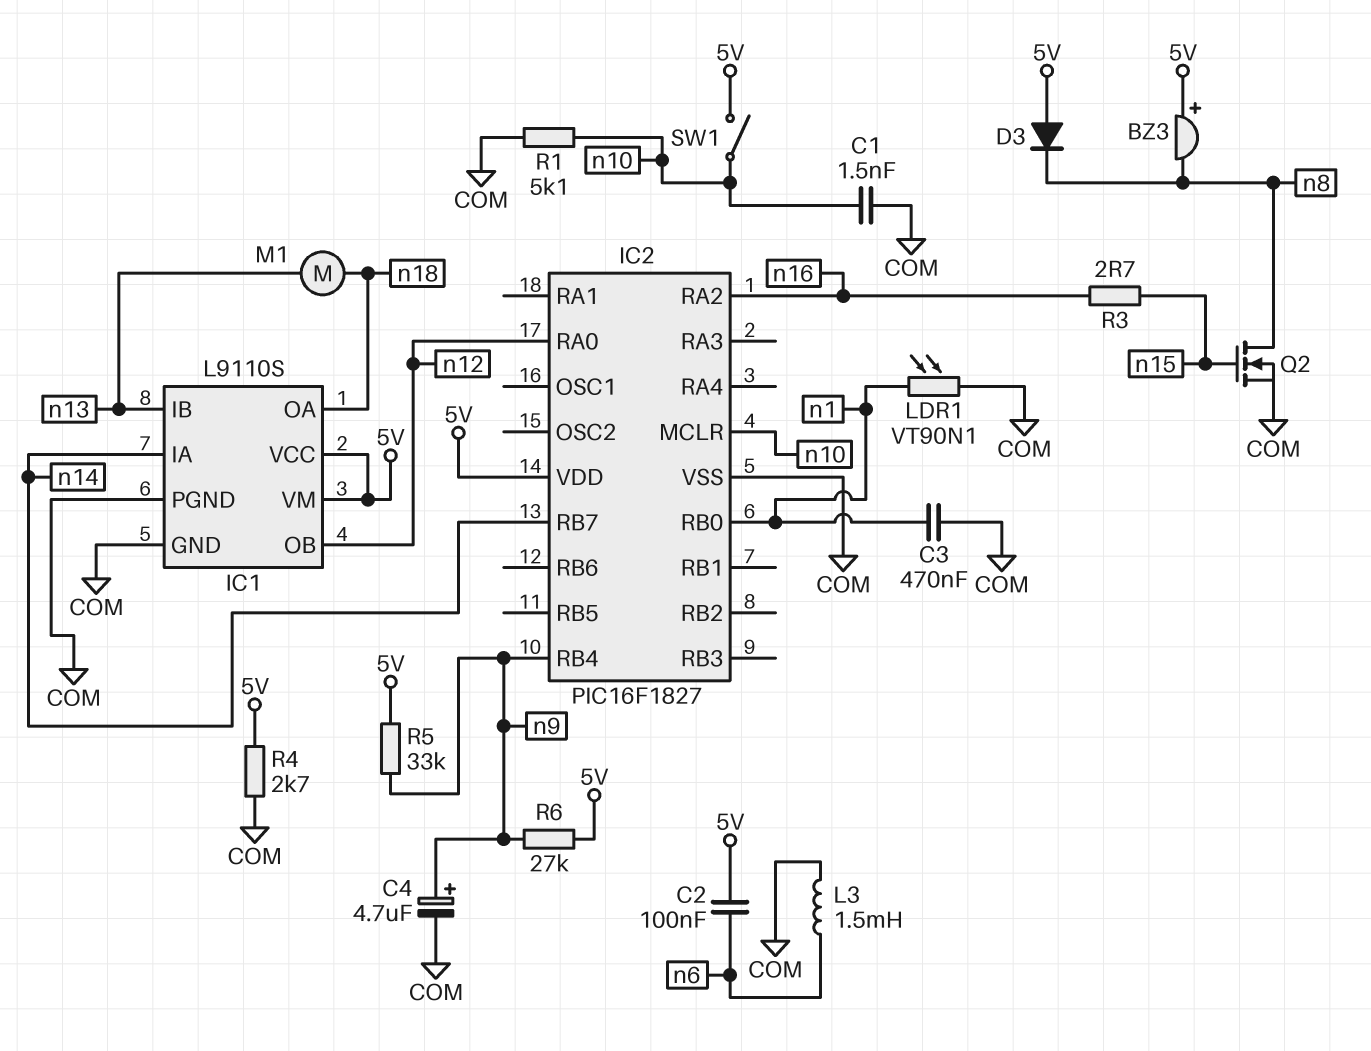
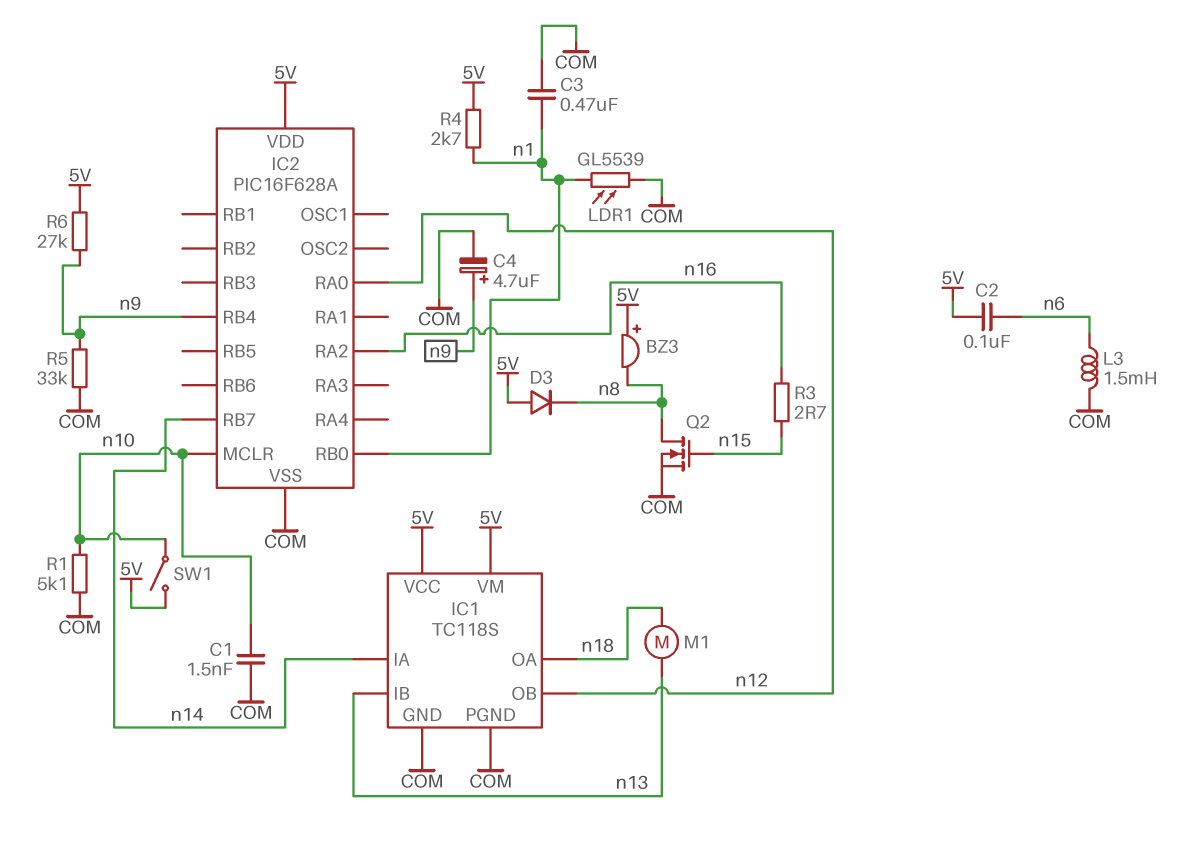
IC1: L9110S -> TC118S
IC2: PIC16F1827 -> PIC16F628A
LDR1: VT90N1 (COM, n1) -> GL5539 (COM, n1)
R4: 2.7k (5V, COM) -> 2.7k (5V, n1)
R5: 33k (5V, n9) -> 33k (COM, n9)

